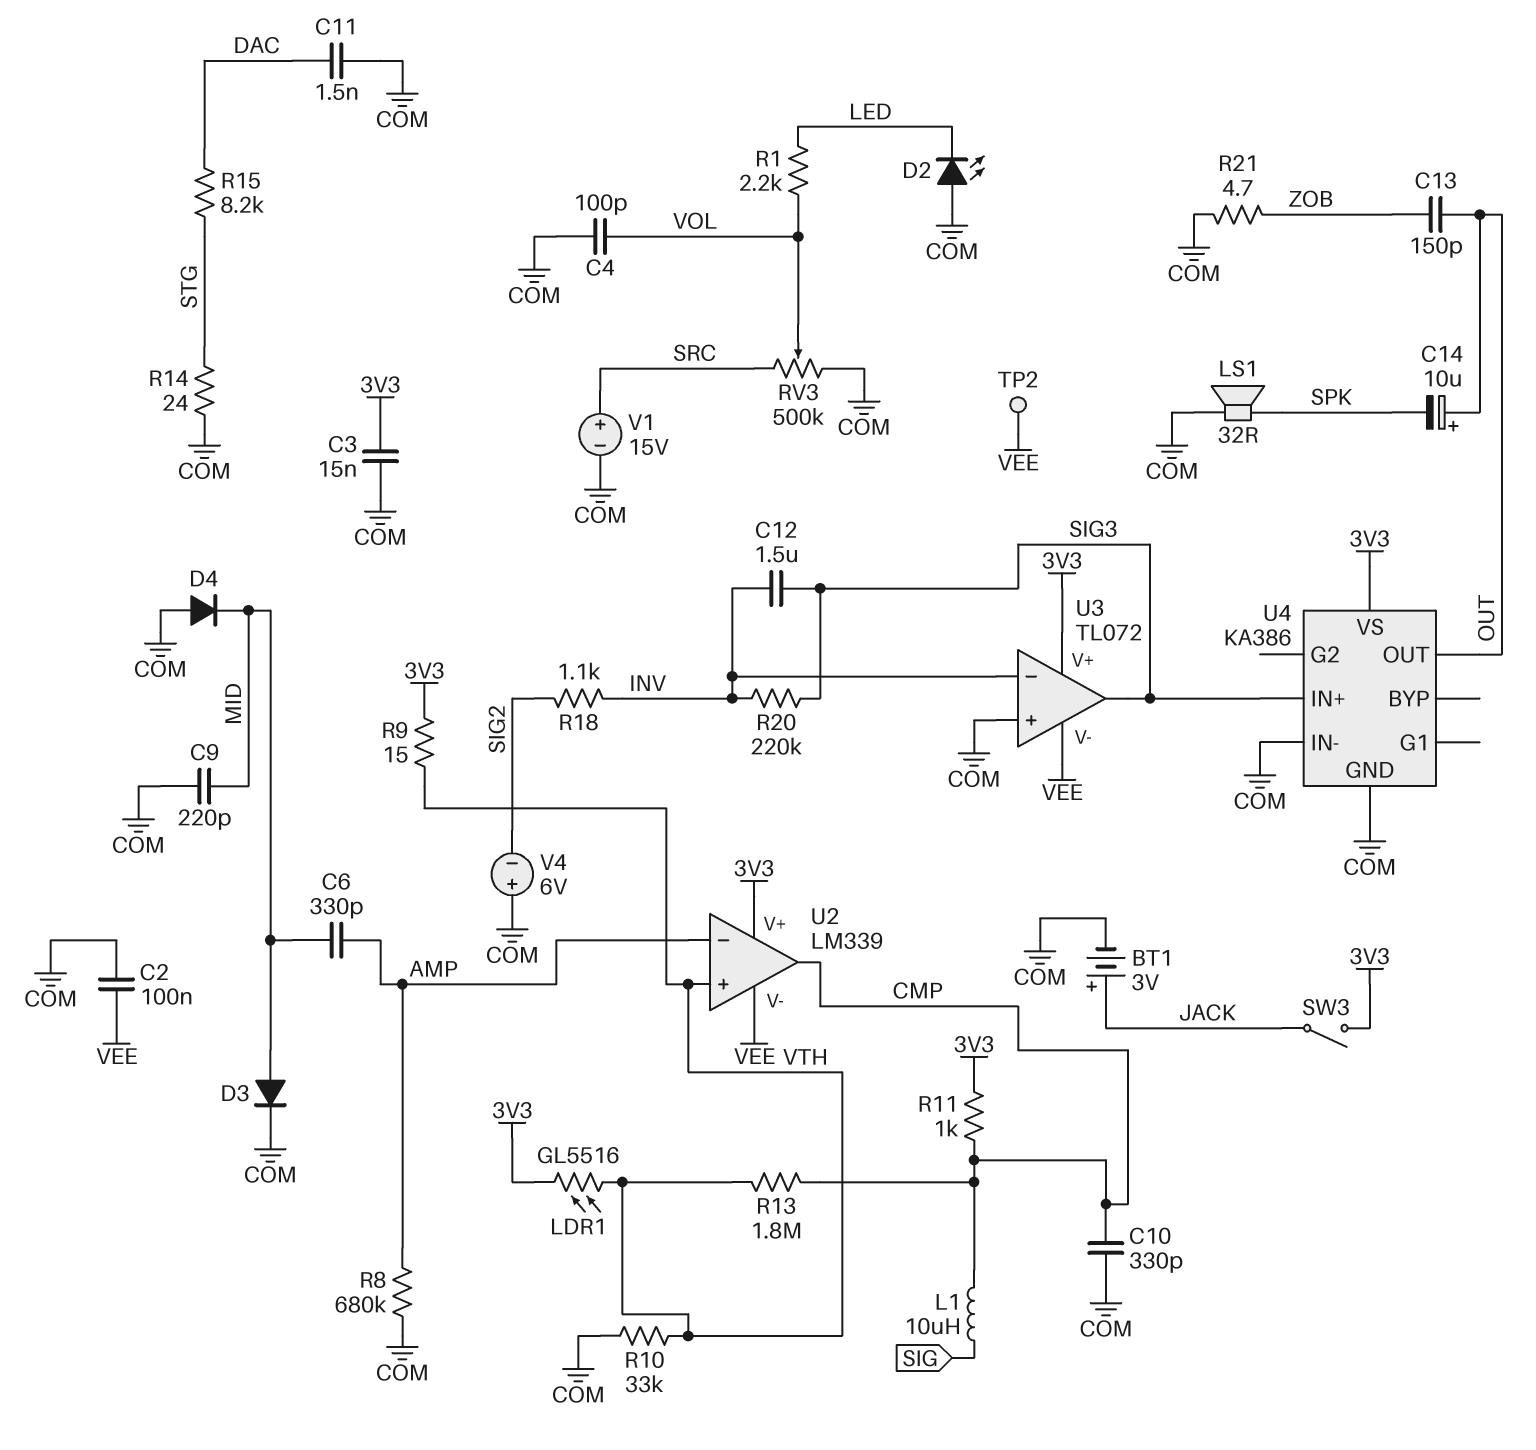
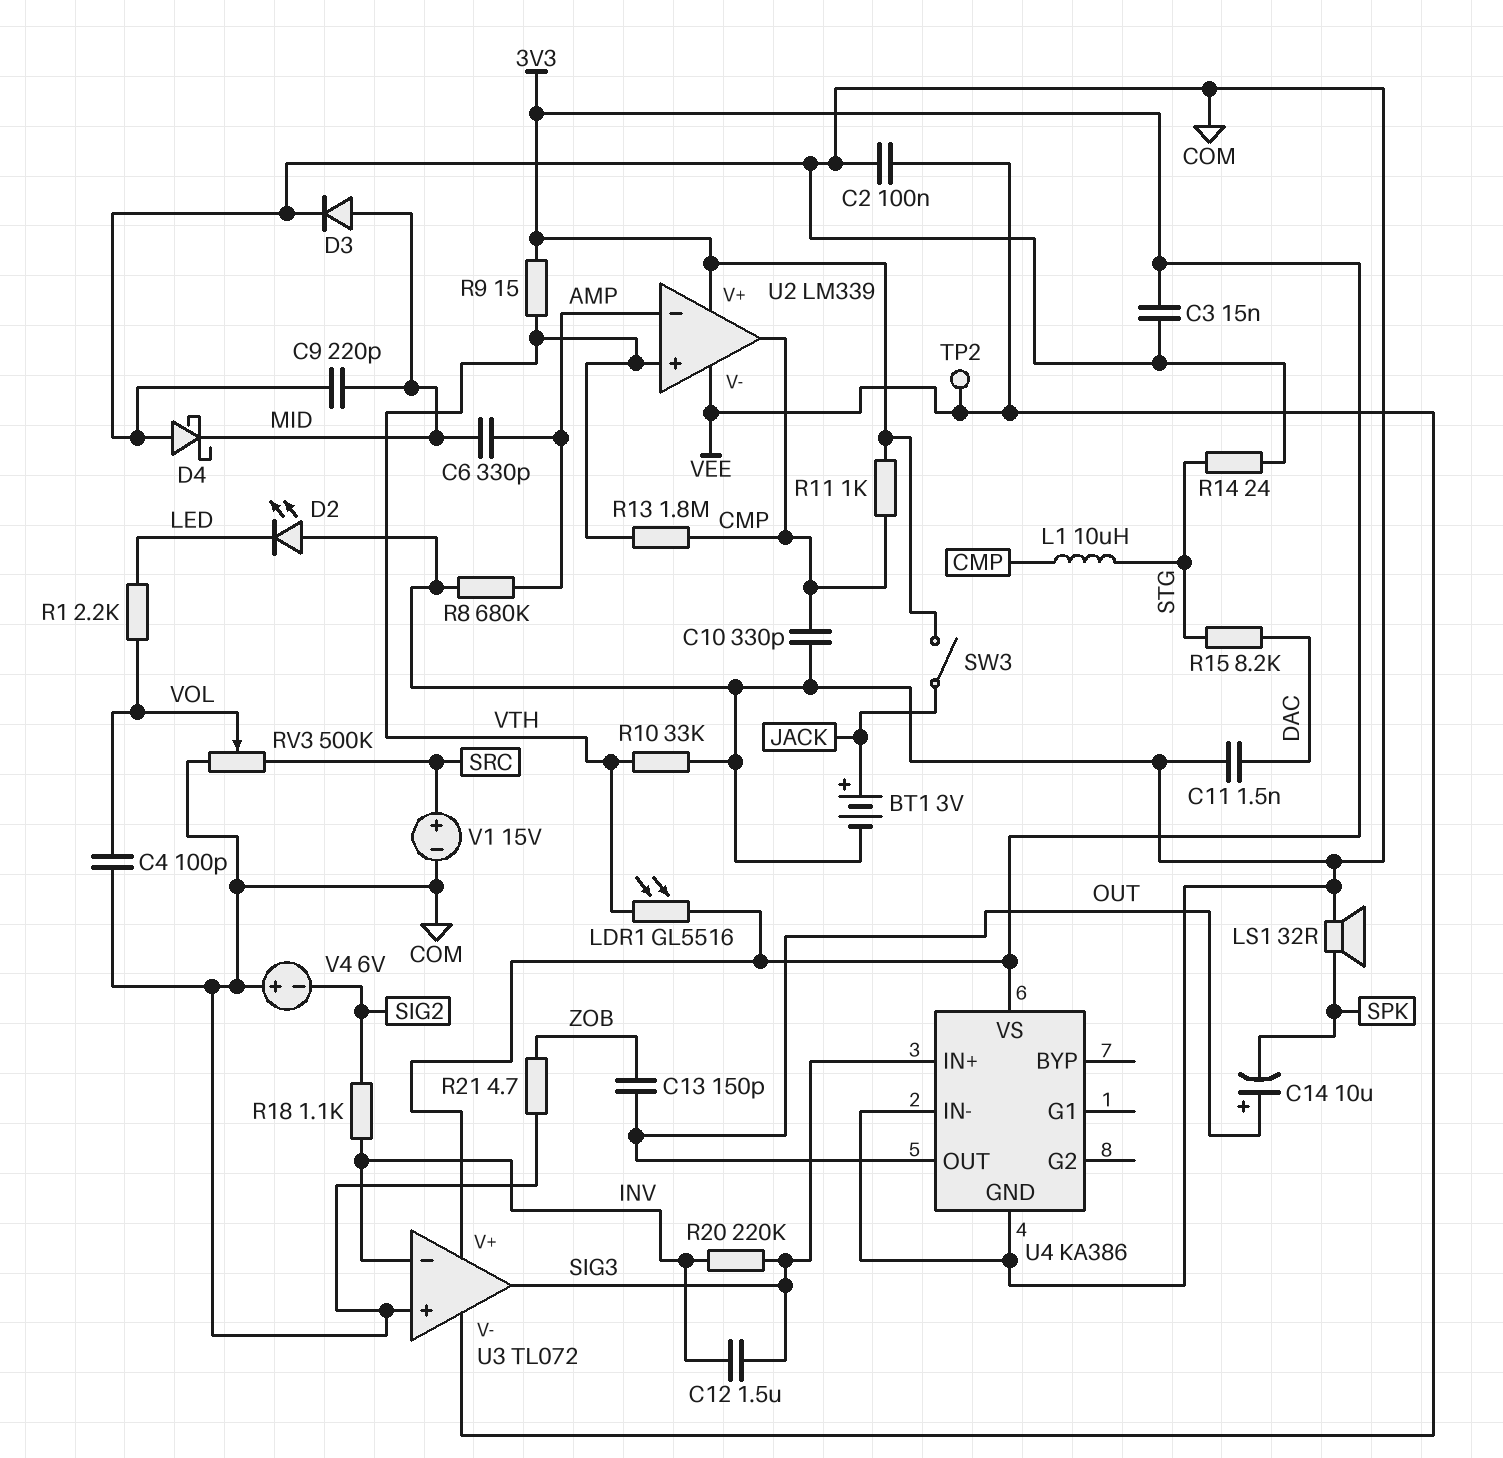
D4: diode (A COM, K MID) -> schottky (A COM, K MID)
L1: 10uH (CMP, SIG) -> 10uH (CMP, STG)

